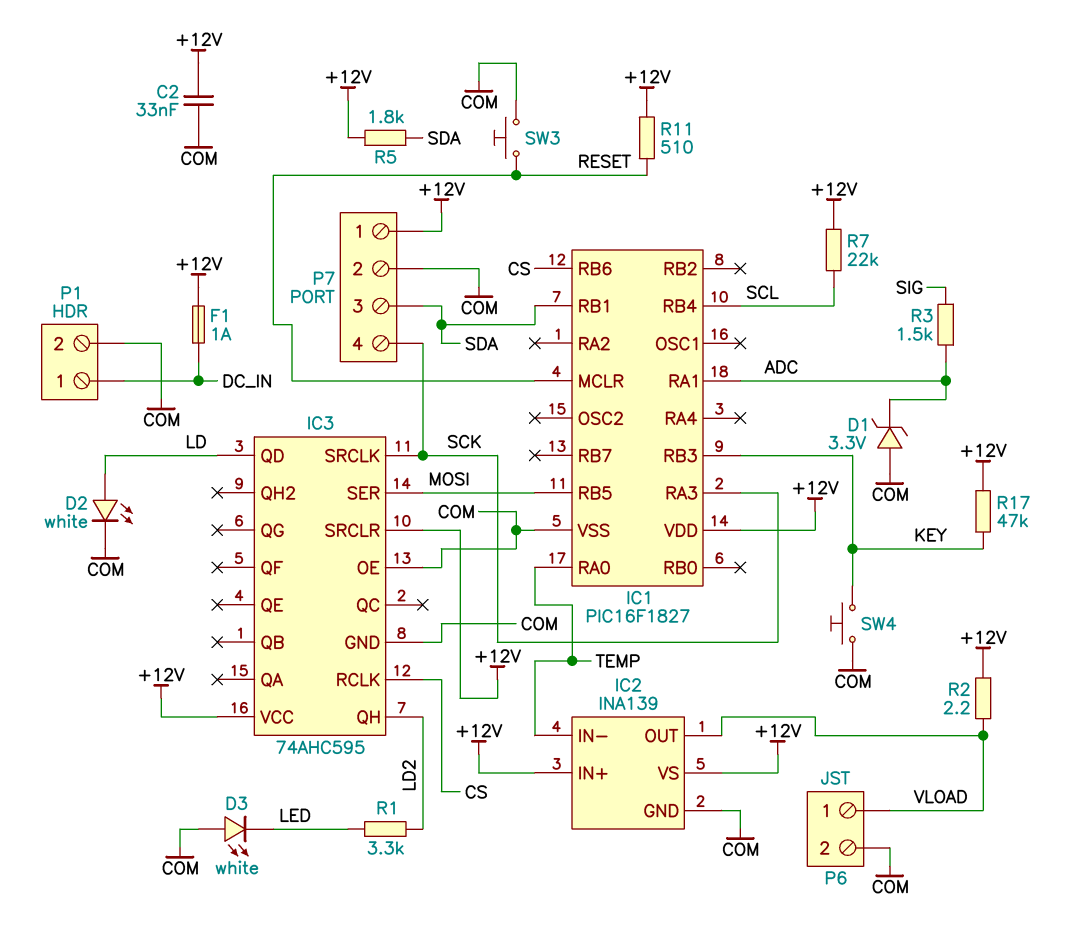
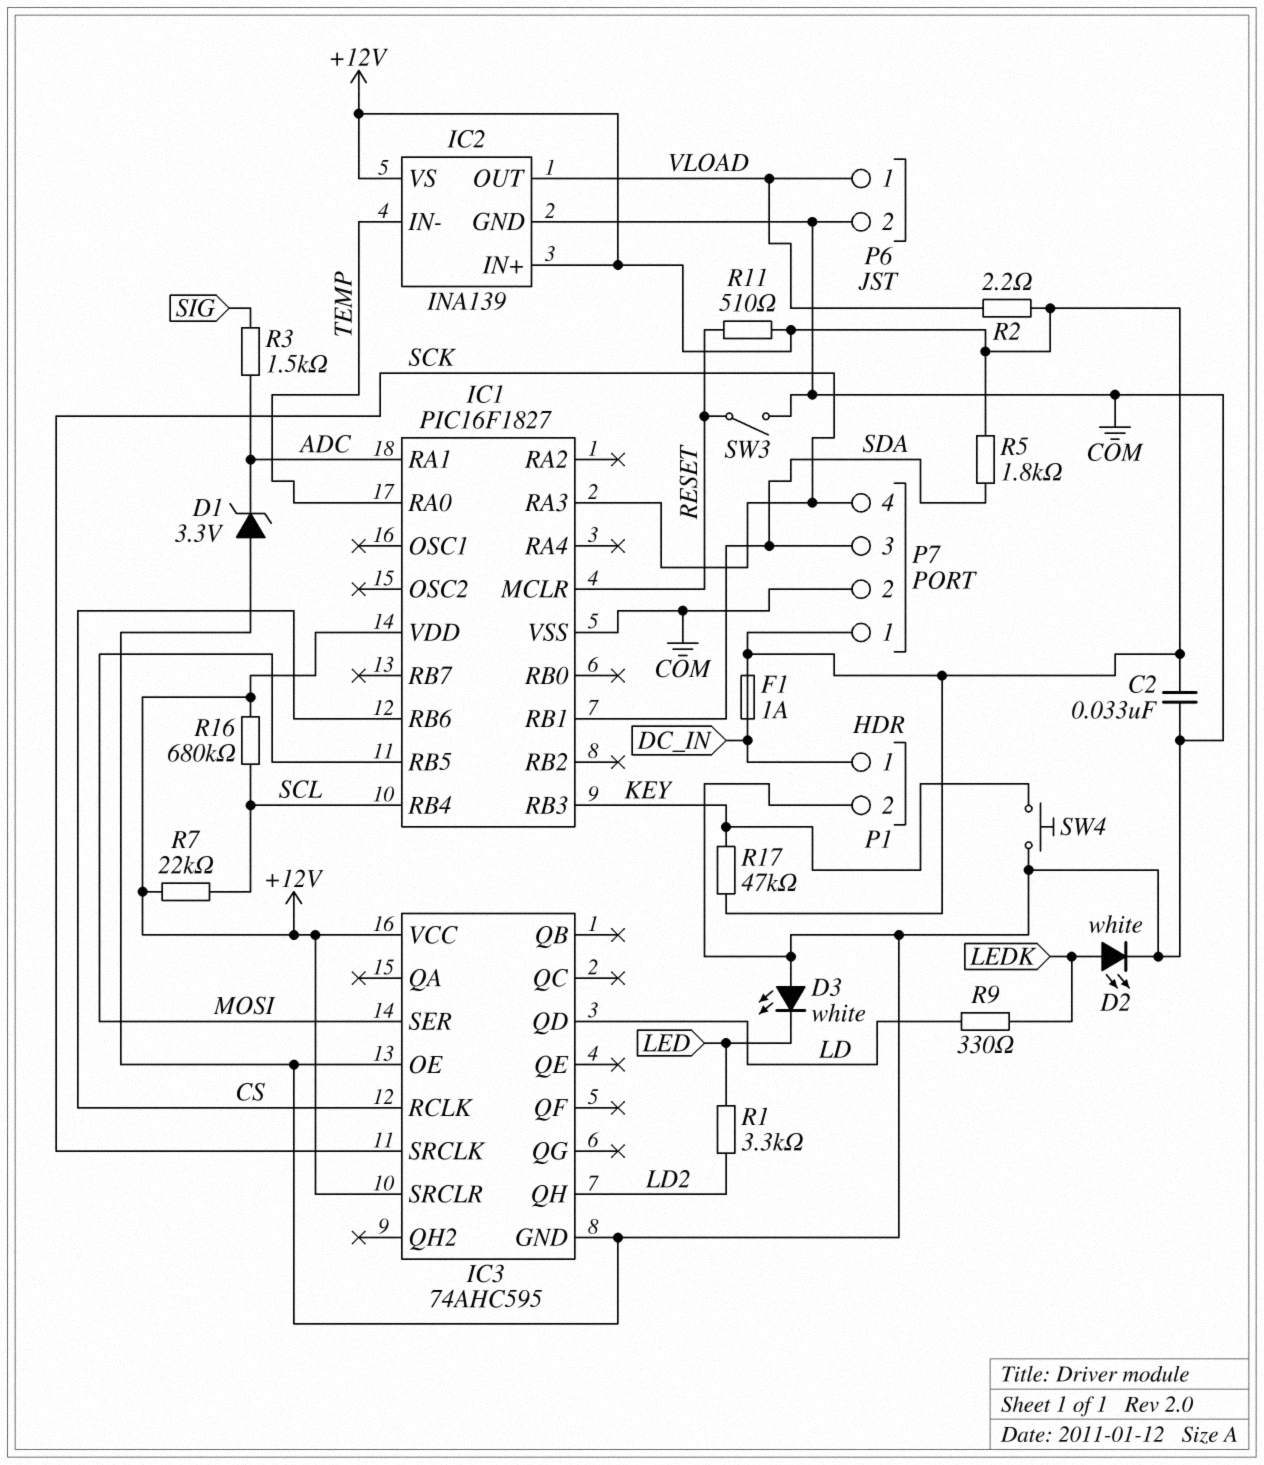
D2: LED white (A LD, K COM) -> LED white (A LEDK, K COM)
R9: none -> 330 (LD, LEDK)
R16: none -> 680k (+12V, SCL)
SW3: button (COM, RESET) -> switch (COM, RESET)

